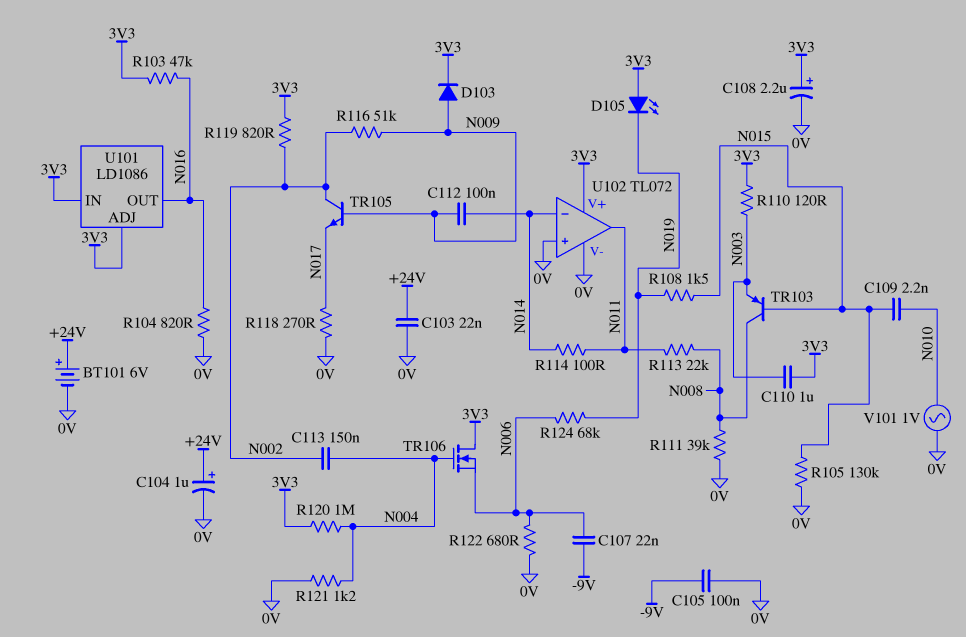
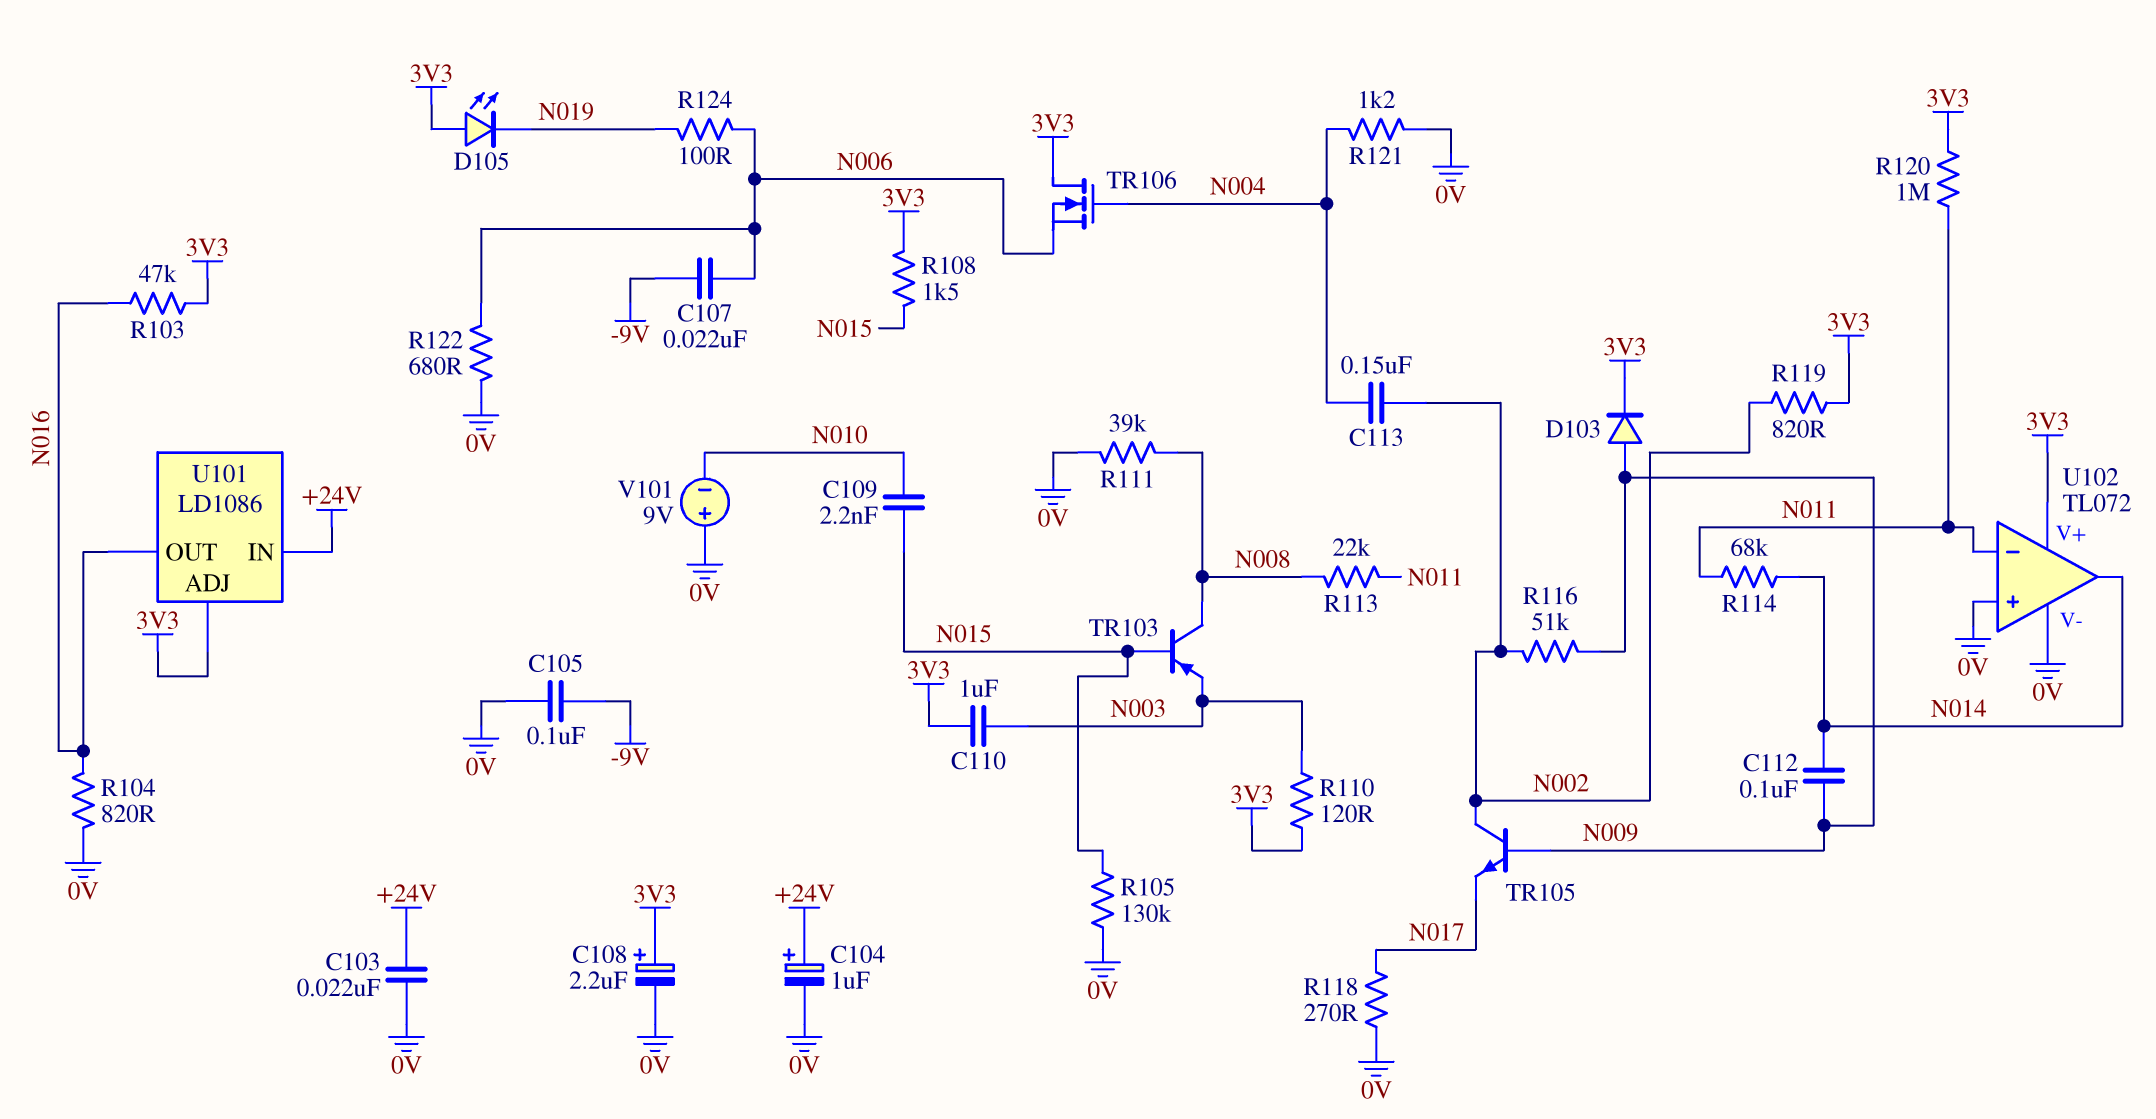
BT101: 6V (plus +24V, minus 0V) -> none
R108: 1.5k (N015, N019) -> 1.5k (3V3, N015)
R114: 100 (N011, N014) -> 68k (N011, N014)
R120: 1M (3V3, N004) -> 1M (3V3, N011)
R124: 68k (N006, N019) -> 100 (N006, N019)
U101 pin IN: 3V3 -> +24V
U102 pin in-: N014 -> N011
U102 pin out: N011 -> N014
V101: AC 1V (0V, N010) -> 9V (plus 0V, minus N010)

